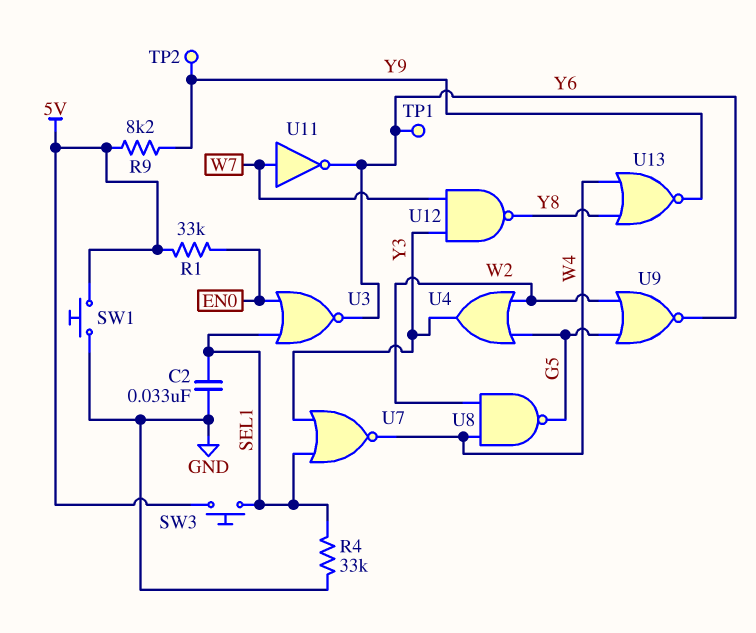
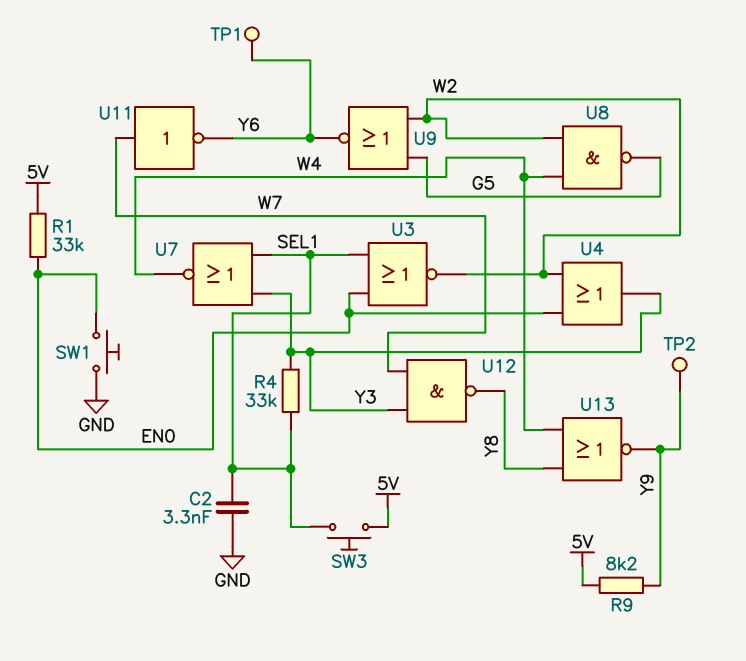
C2: 33nF (GND, SEL1) -> 3.3nF (GND, SEL1)
R4: 33k (GND, SEL1) -> 33k (SEL1, Y3)
SW1: button (5V, GND) -> button (EN0, GND)
U3: NOR (in EN0, in SEL1, out Y6) -> NOR (in EN0, in SEL1, out W2)
U4: OR (in G5, in W2, out Y3) -> OR (in EN0, in W2, out Y3)

